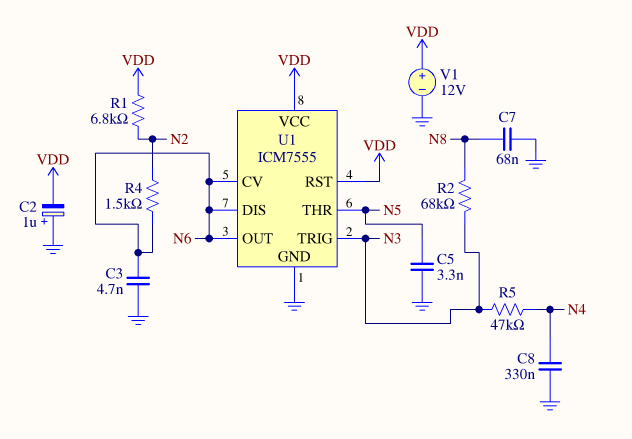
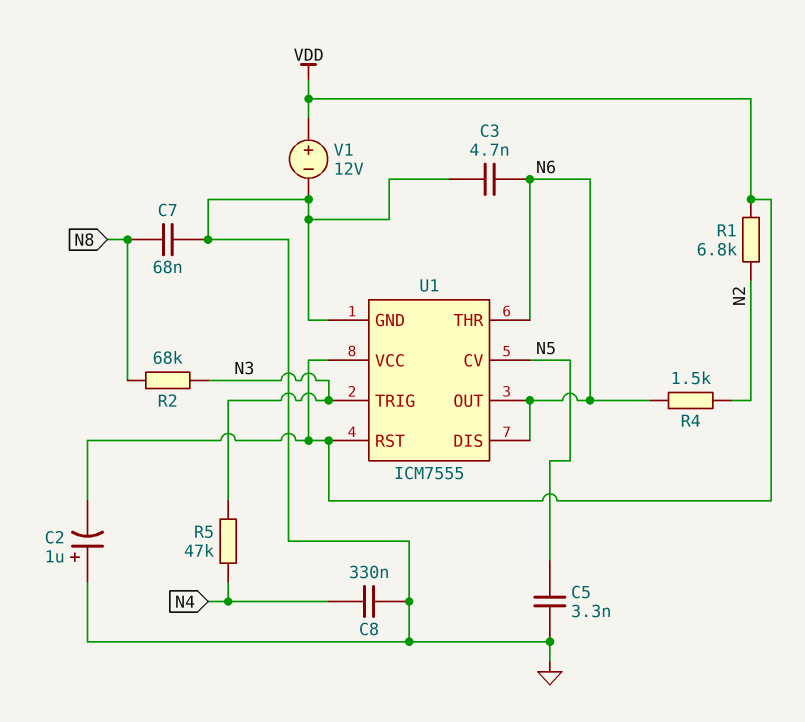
U1 pin CV: N6 -> N5
U1 pin THR: N5 -> N6

